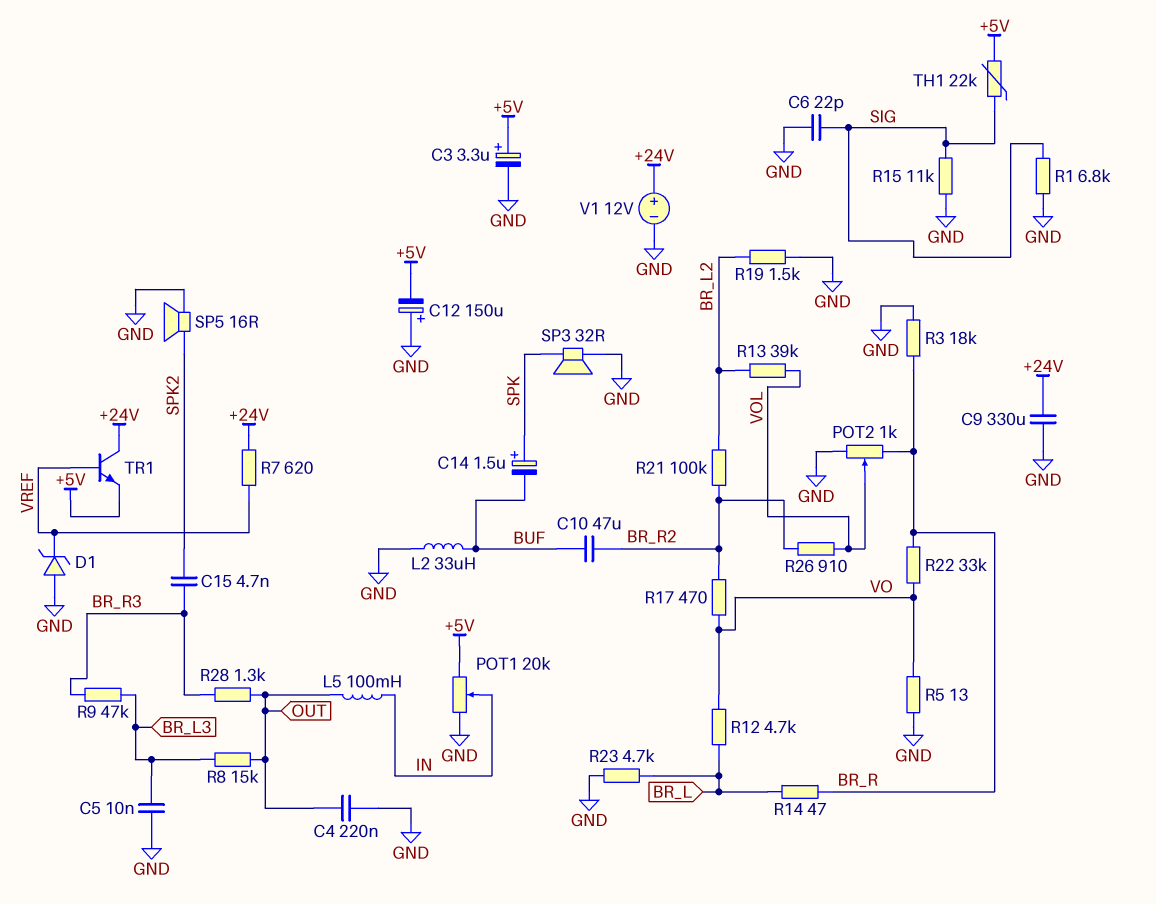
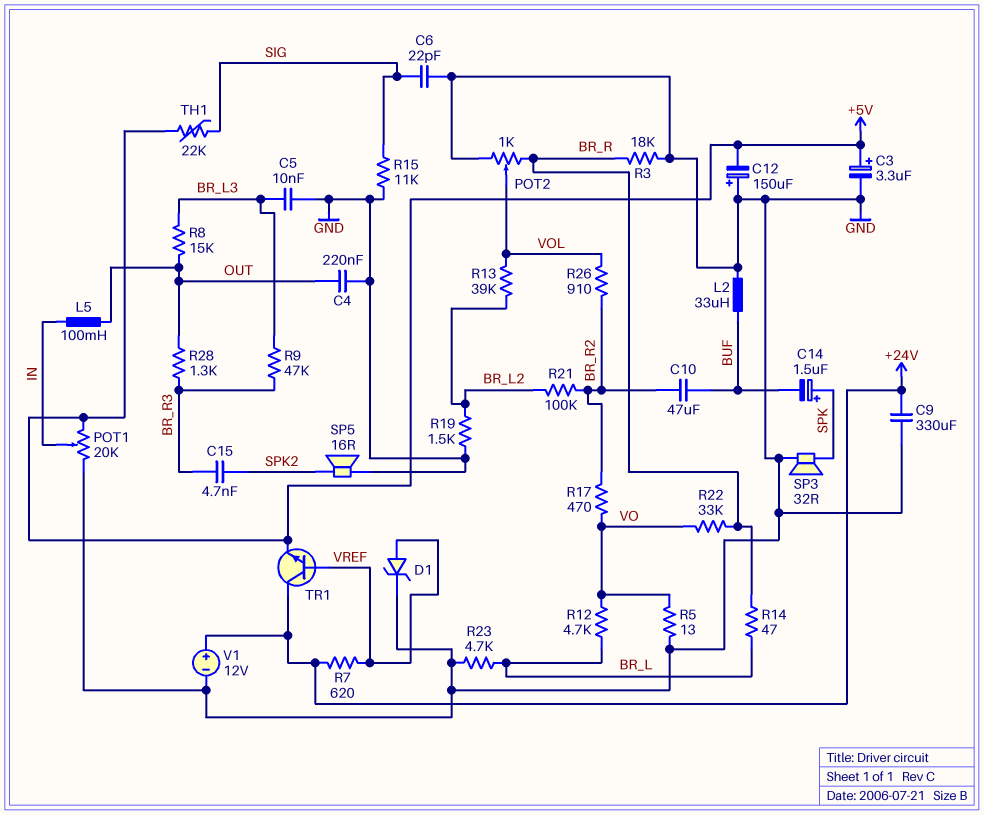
D1: zener (A GND, K VREF) -> zener (A VREF, K GND)
R1: 6.8k (GND, SIG) -> none

